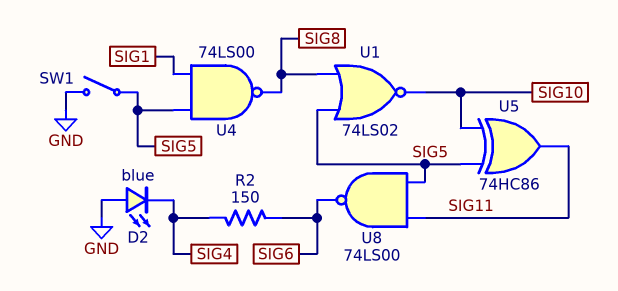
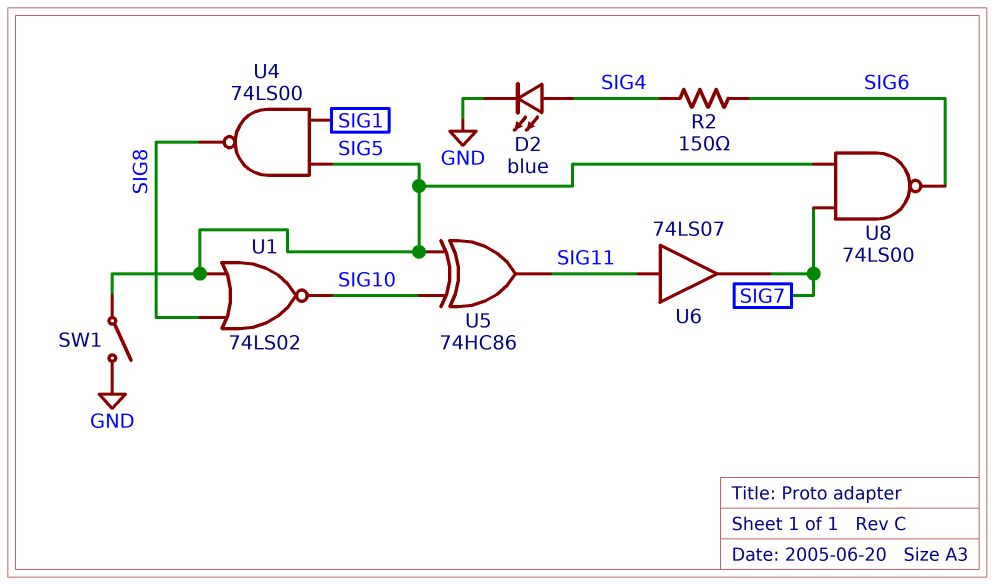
D2: LED blue (A GND, K SIG4) -> LED blue (A SIG4, K GND)
U6: none -> buffer 74LS07 (in SIG11, out SIG7)
U8: NAND 74LS00 (in SIG5, in SIG11, out SIG6) -> NAND 74LS00 (in SIG5, in SIG7, out SIG6)

